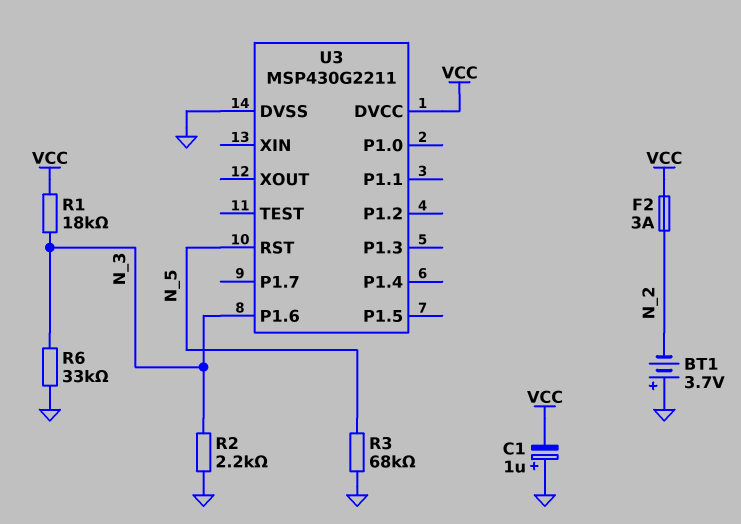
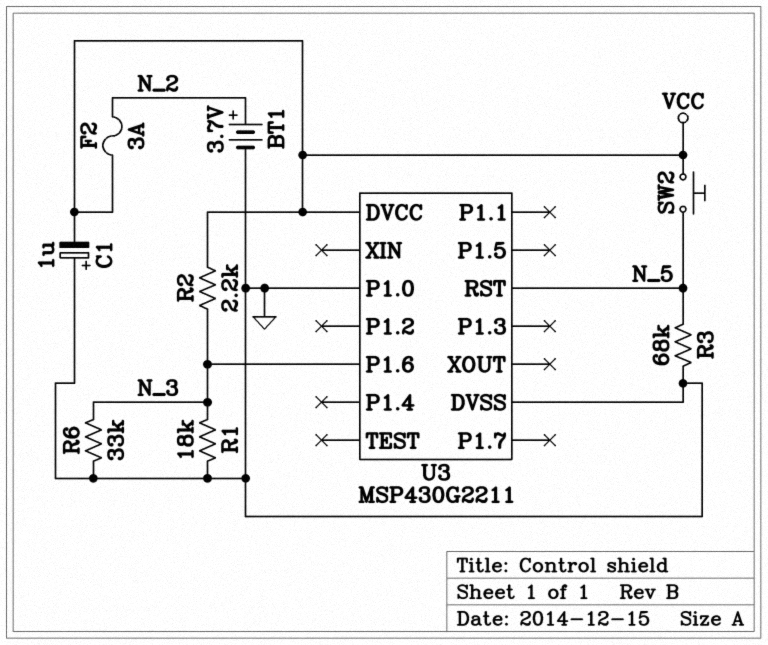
BT1: 3.7V (plus GND, minus N_2) -> 3.7V (plus N_2, minus GND)
R1: 18k (N_3, VCC) -> 18k (GND, N_3)
R2: 2.2k (GND, N_3) -> 2.2k (N_3, VCC)
SW2: none -> button (N_5, VCC)
U3 pin P1.0: none -> GND

